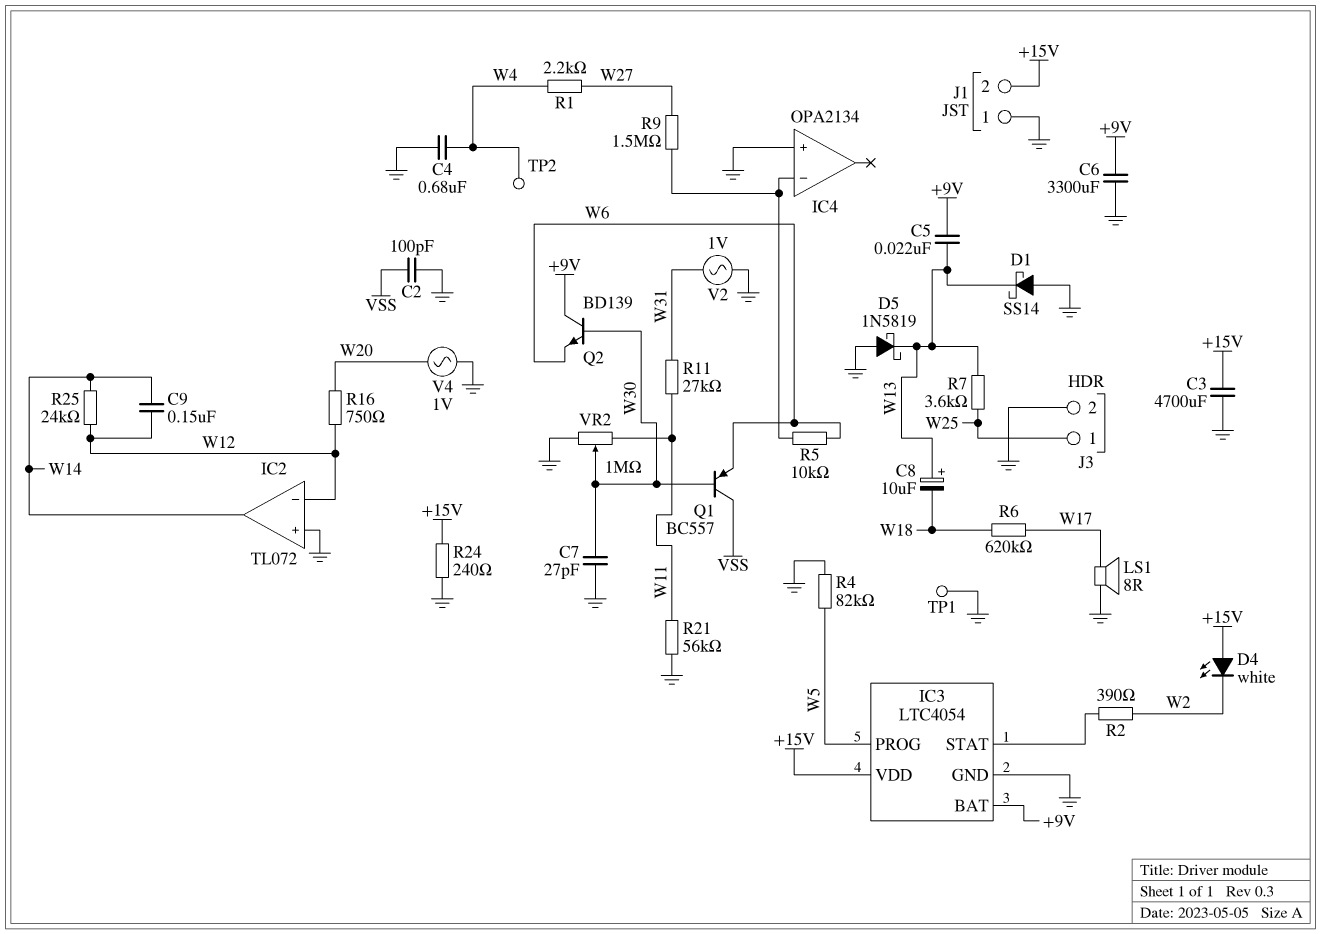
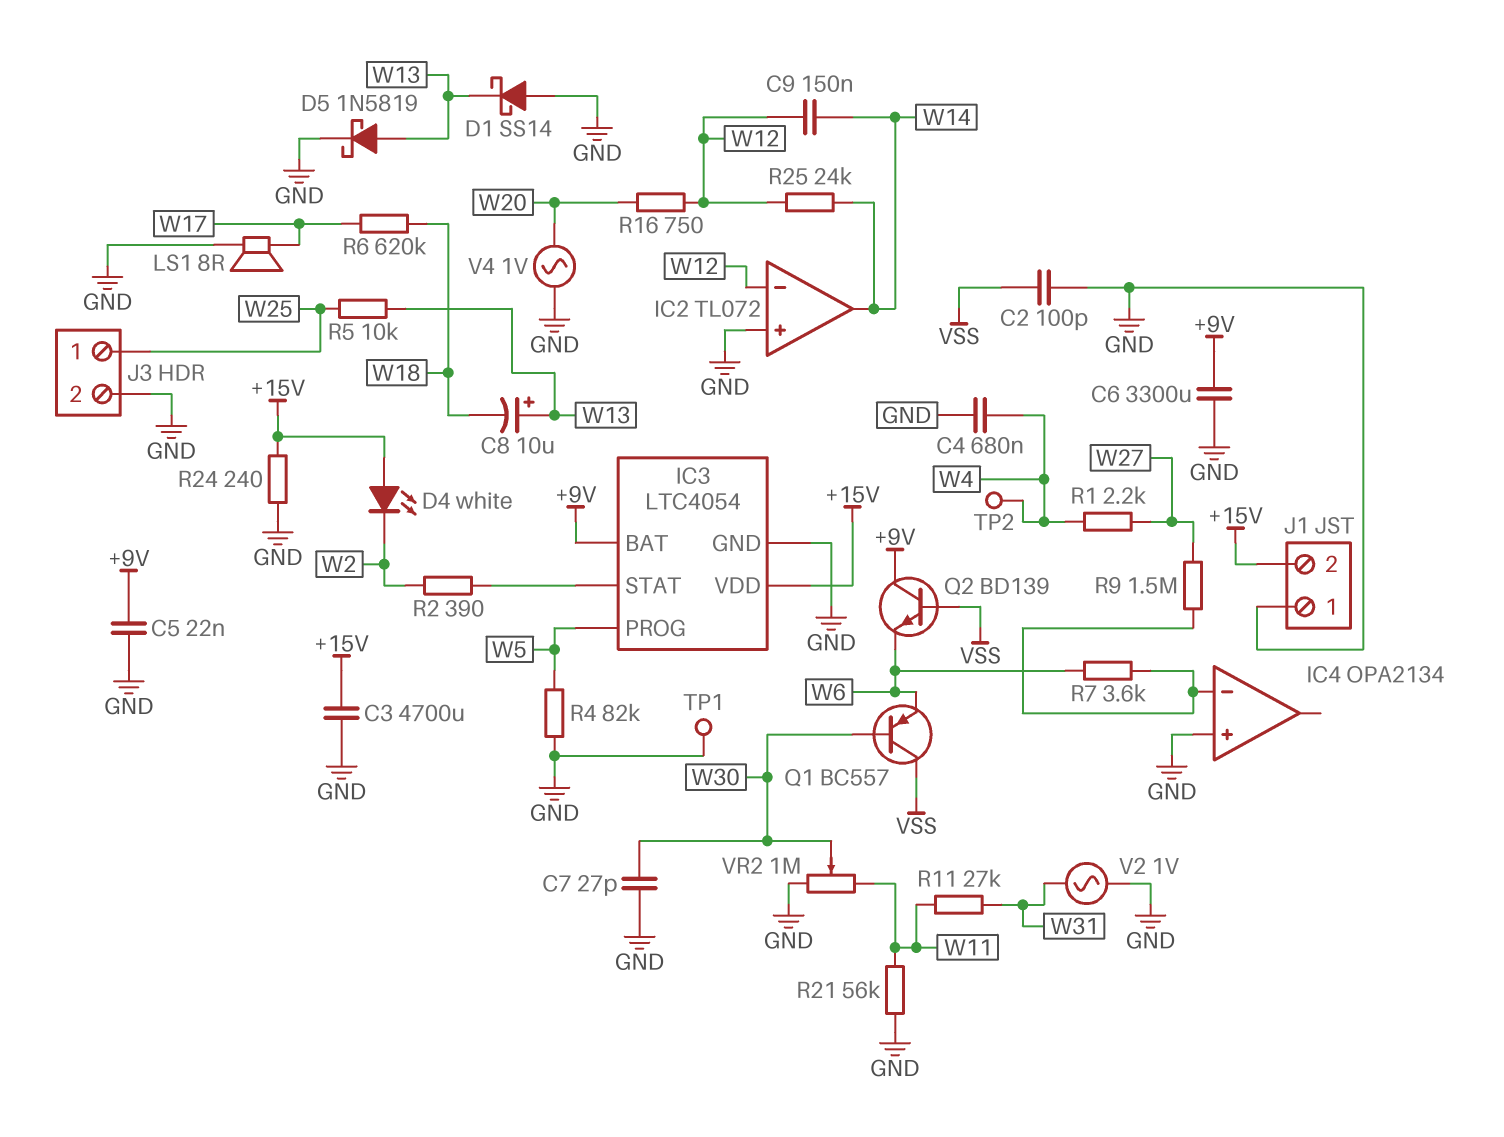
C5: 22nF (+9V, W13) -> 22nF (+9V, GND)
D5: schottky 1N5819 (A GND, K W13) -> schottky 1N5819 (A W13, K GND)
Q2: NPN BD139 (B W30, C +9V, E W6) -> NPN BD139 (B VSS, C +9V, E W6)
R5: 10k (IC4/in-, W6) -> 10k (W13, W25)
R7: 3.6k (W13, W25) -> 3.6k (IC4/in-, W6)

